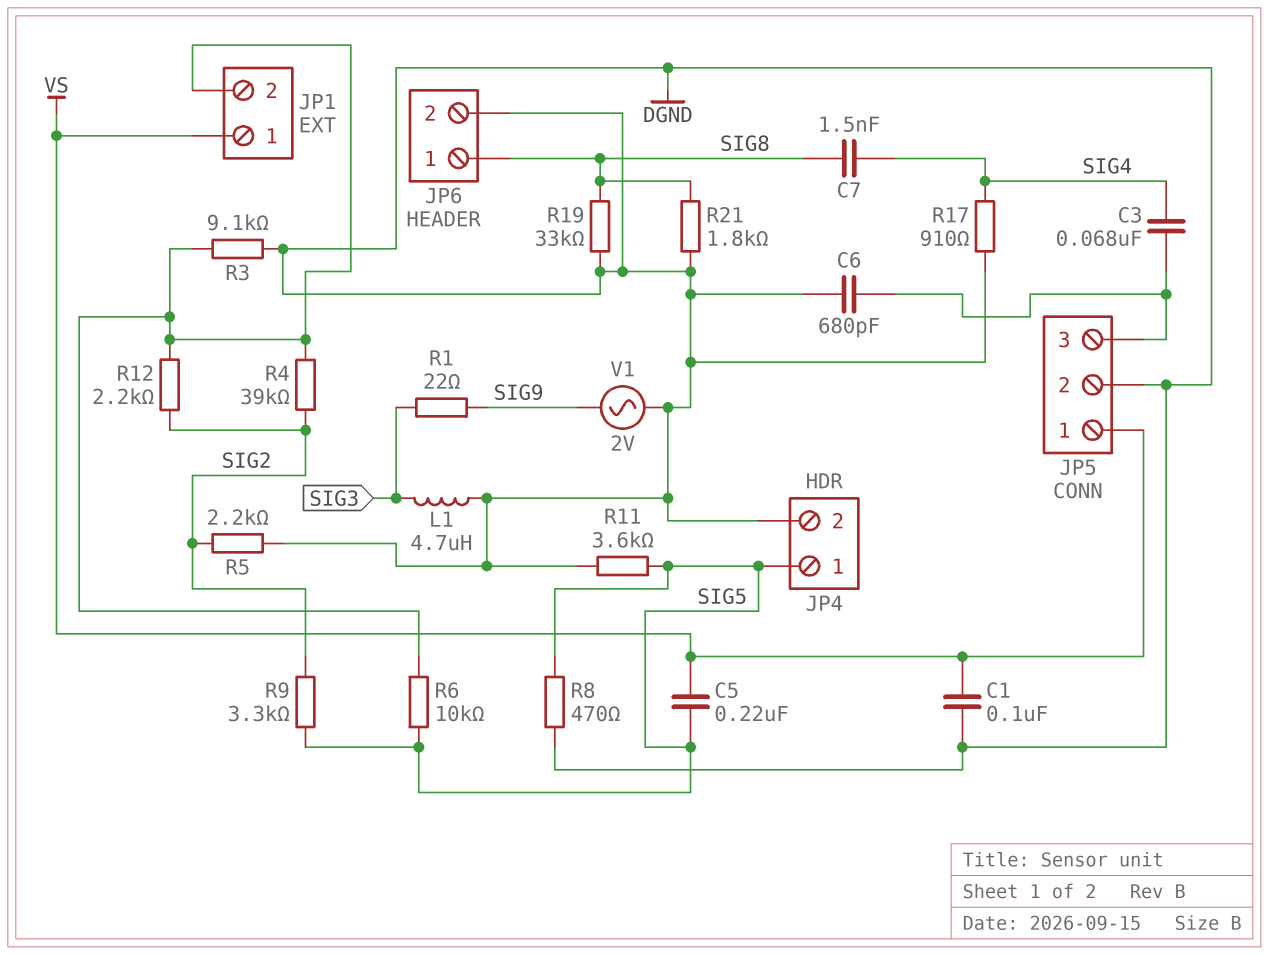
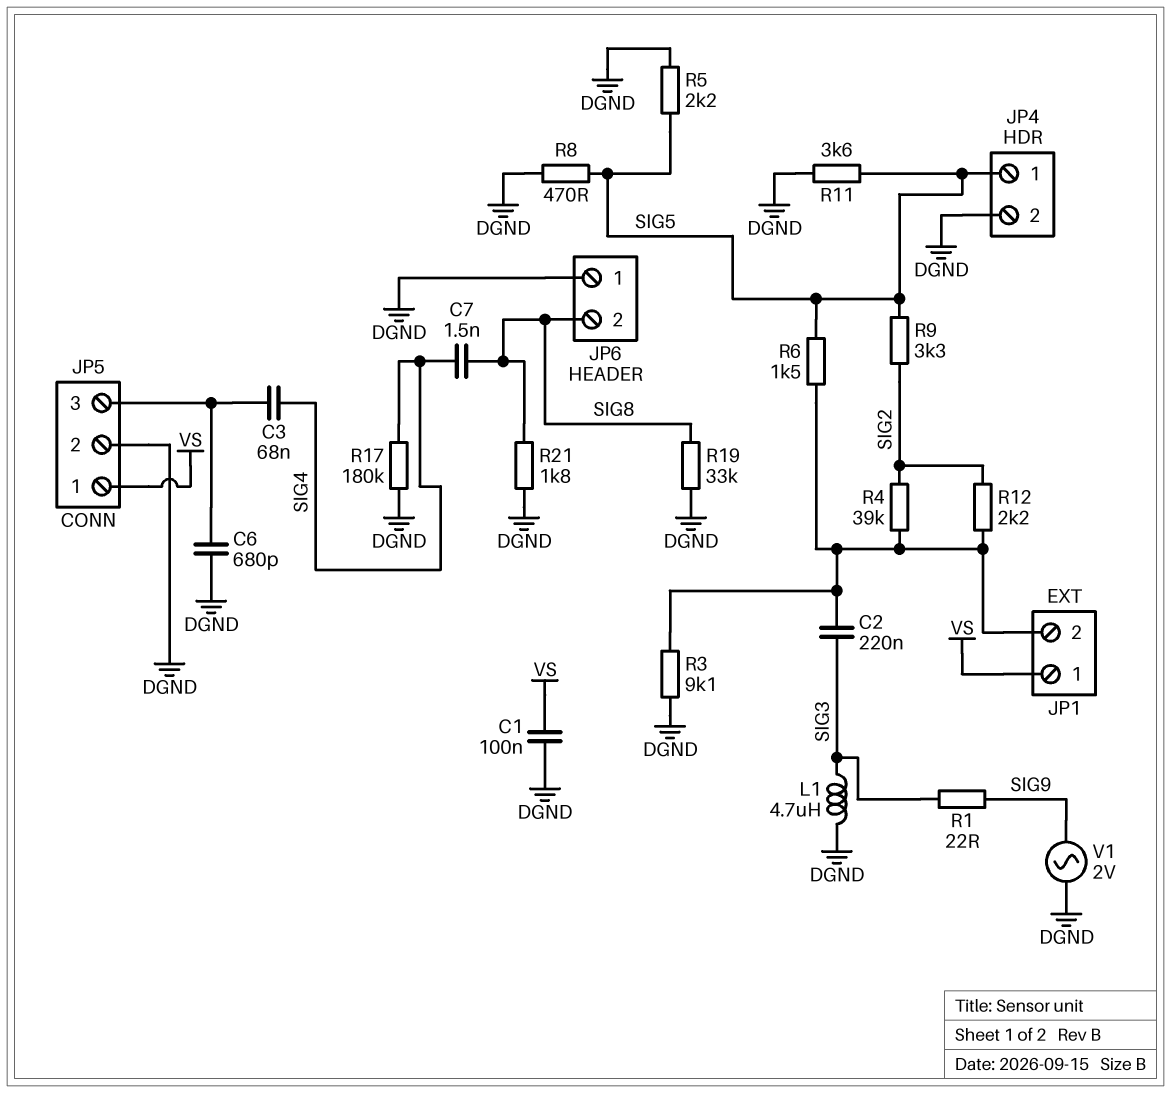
C2: none -> 220nF (JP1/2, SIG3)
C5: 220nF (SIG5, VS) -> none
JP6 pin 1: SIG8 -> DGND
JP6 pin 2: DGND -> SIG8
R5: 2.2k (DGND, SIG2) -> 2.2k (DGND, SIG5)
R6: 10k (JP1/2, SIG5) -> 1.5k (JP1/2, SIG5)
R17: 910 (DGND, SIG4) -> 180k (DGND, SIG4)

